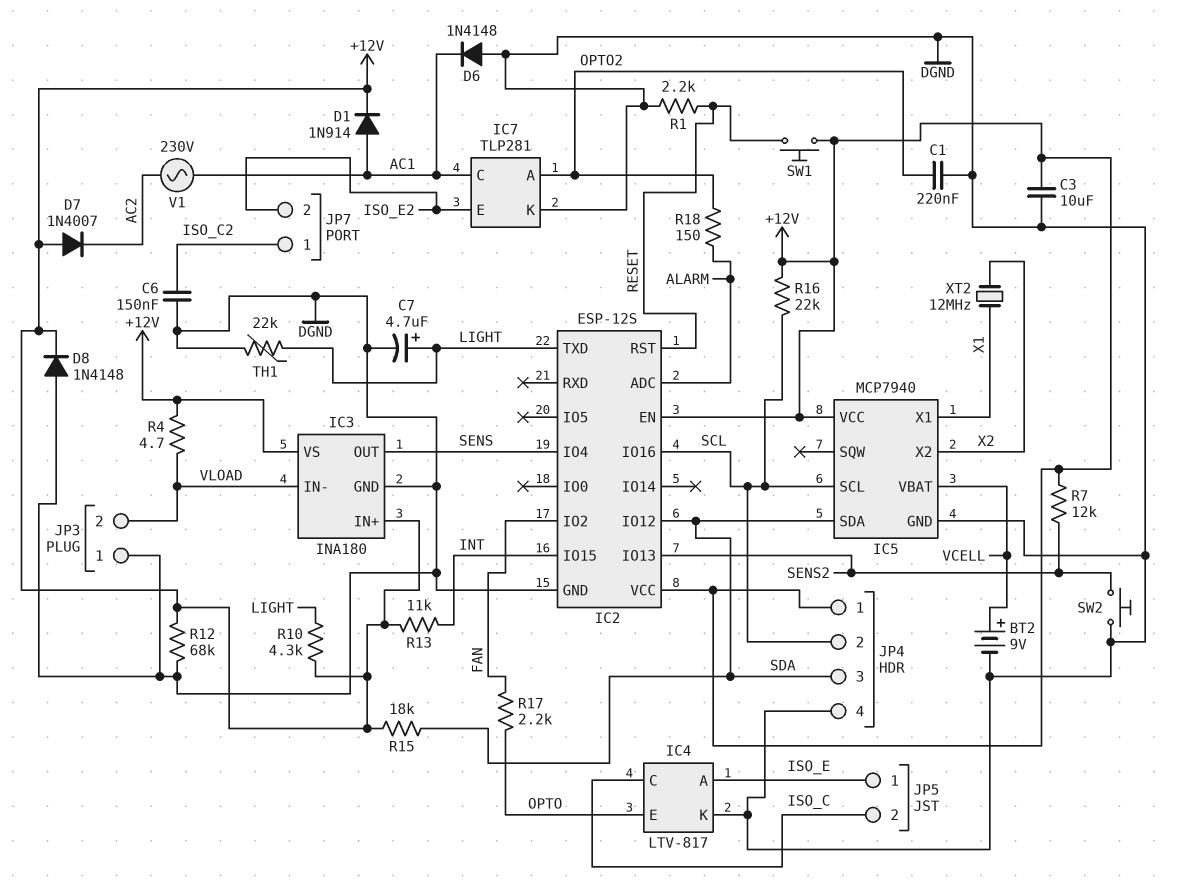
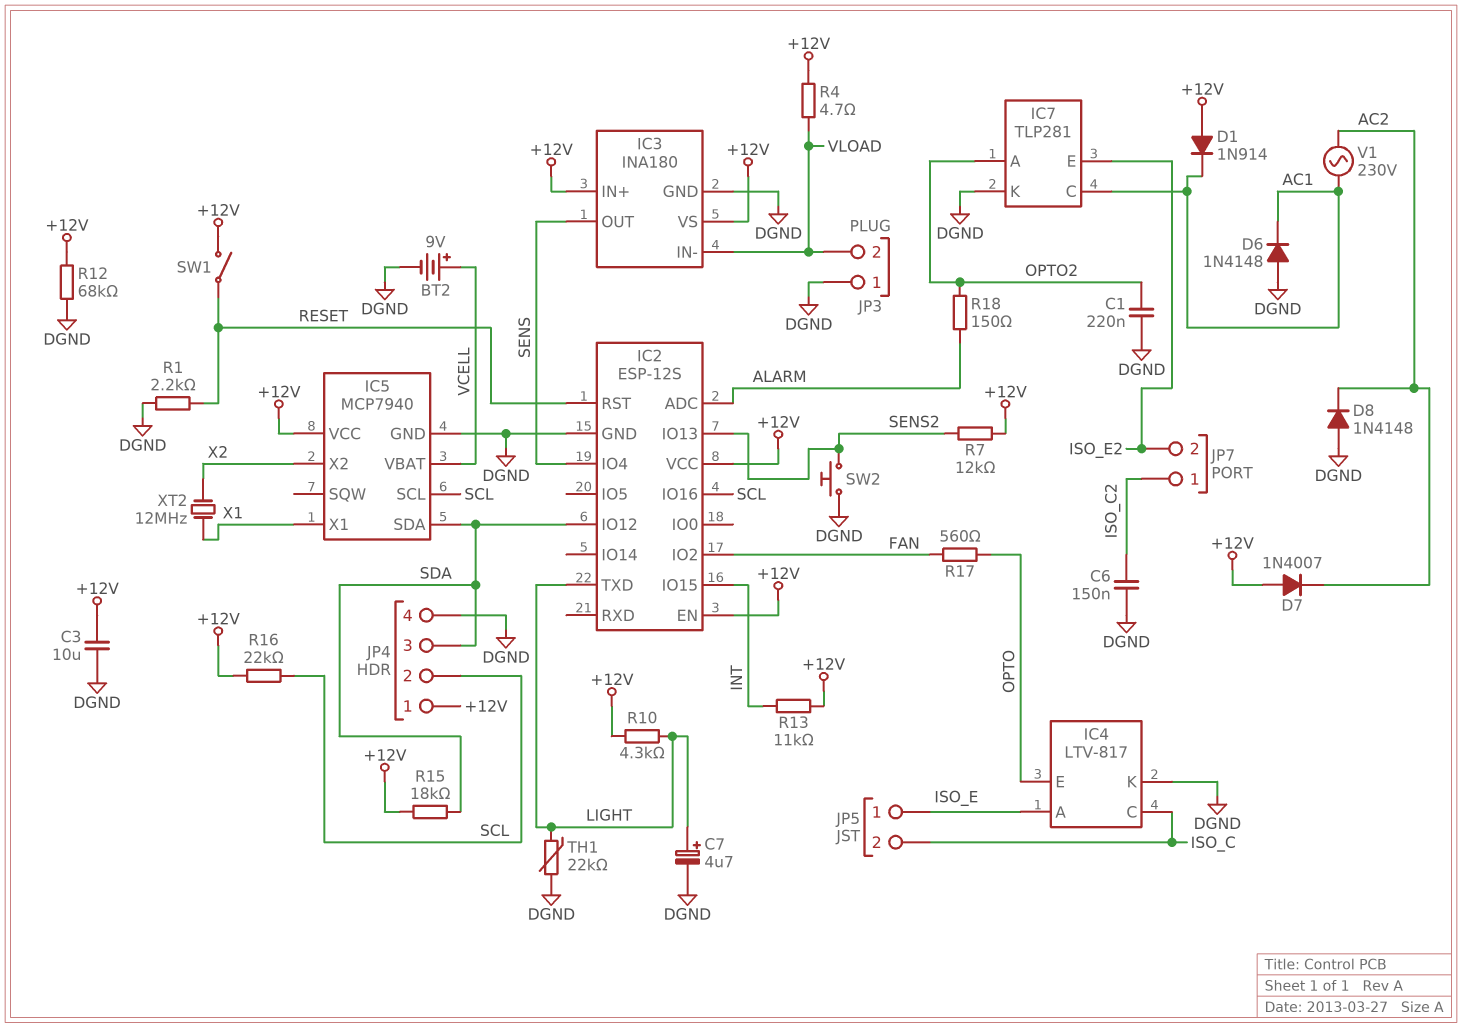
D1: diode 1N914 (A AC1, K +12V) -> diode 1N914 (A +12V, K AC1)
D8: diode 1N4148 (A DGND, K +12V) -> diode 1N4148 (A DGND, K AC2)
R17: 2.2k (FAN, OPTO) -> 560 (FAN, OPTO)
SW1: button (+12V, RESET) -> switch (+12V, RESET)

